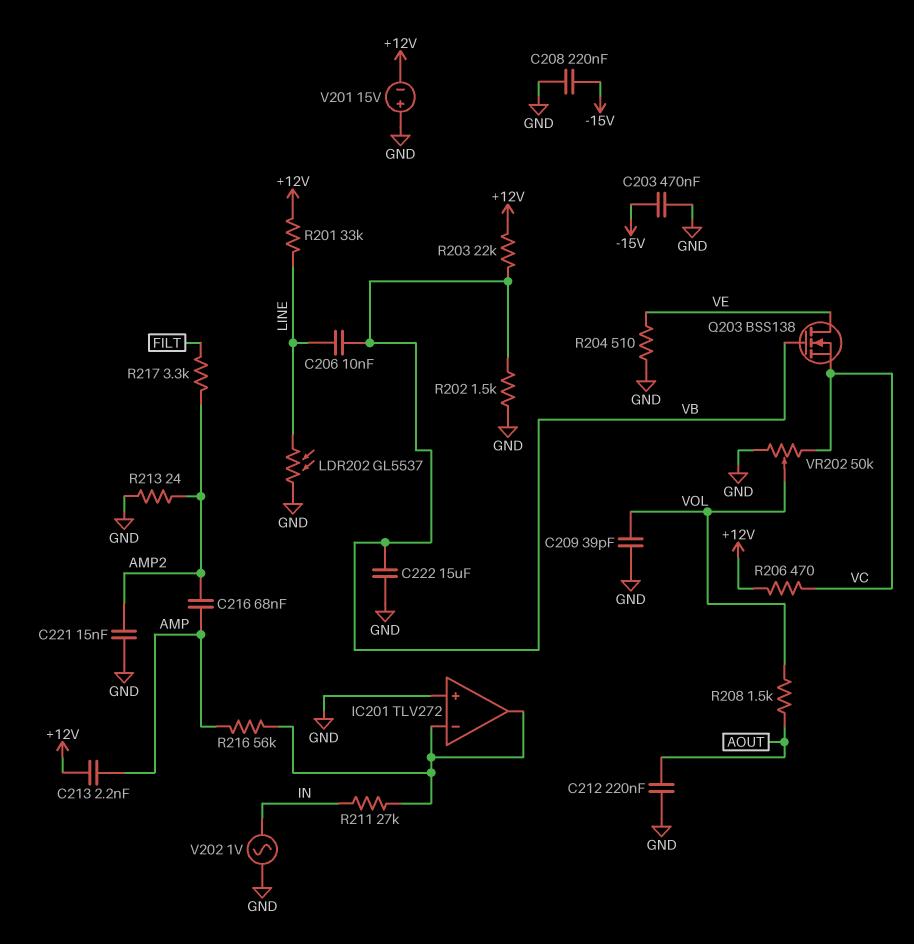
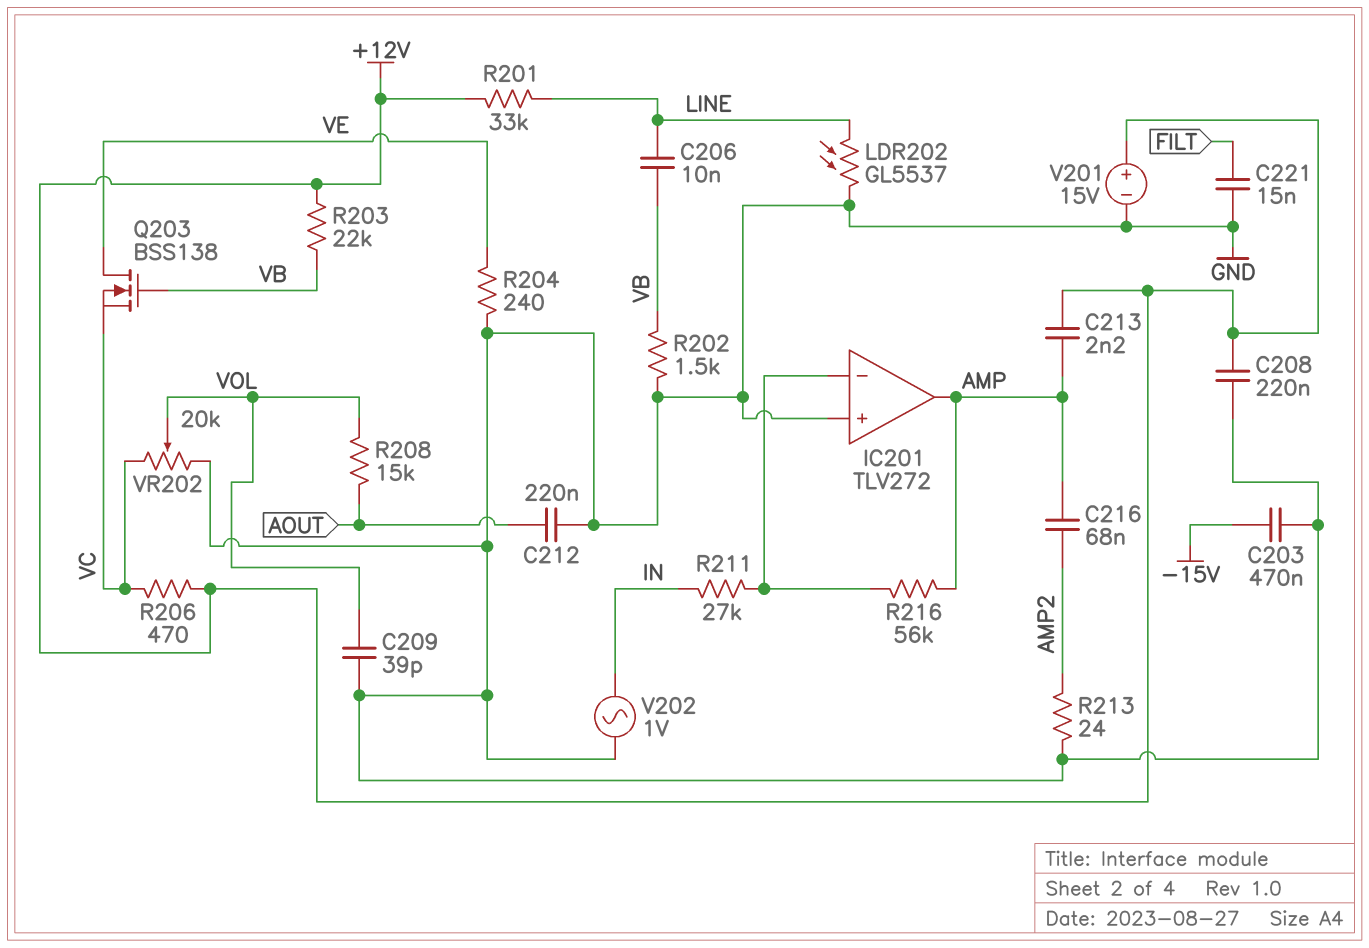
C208: 220nF (-15V, GND) -> 220nF (+12V, GND)
C221: 15nF (AMP2, GND) -> 15nF (FILT, GND)
C222: 15uF (GND, VB) -> none
IC201 pin out: IC201/in- -> AMP
R204: 510 (GND, VE) -> 240 (GND, VE)
R208: 1.5k (AOUT, VOL) -> 15k (AOUT, VOL)
R217: 3.3k (AMP2, FILT) -> none
V201: 15V (plus GND, minus +12V) -> 15V (plus +12V, minus GND)
VR202: 50k (GND, VC, wiper VOL) -> 20k (GND, VC, wiper VOL)

